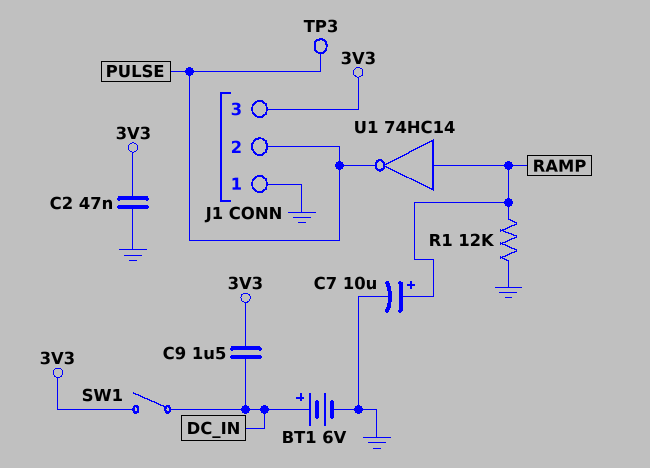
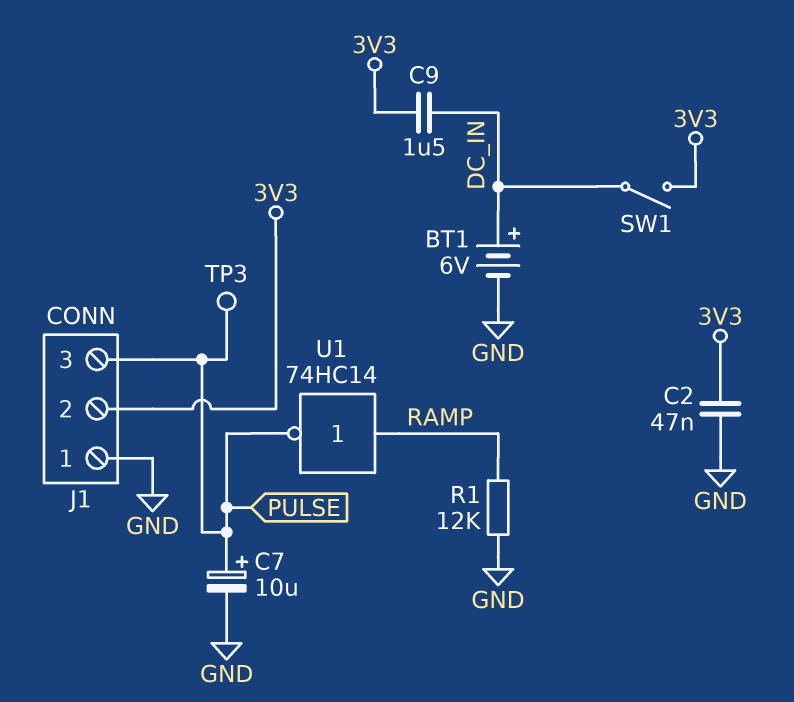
C7: 10uF (plus RAMP, minus GND) -> 10uF (plus PULSE, minus GND)
J1 pin 2: PULSE -> 3V3
J1 pin 3: 3V3 -> PULSE

